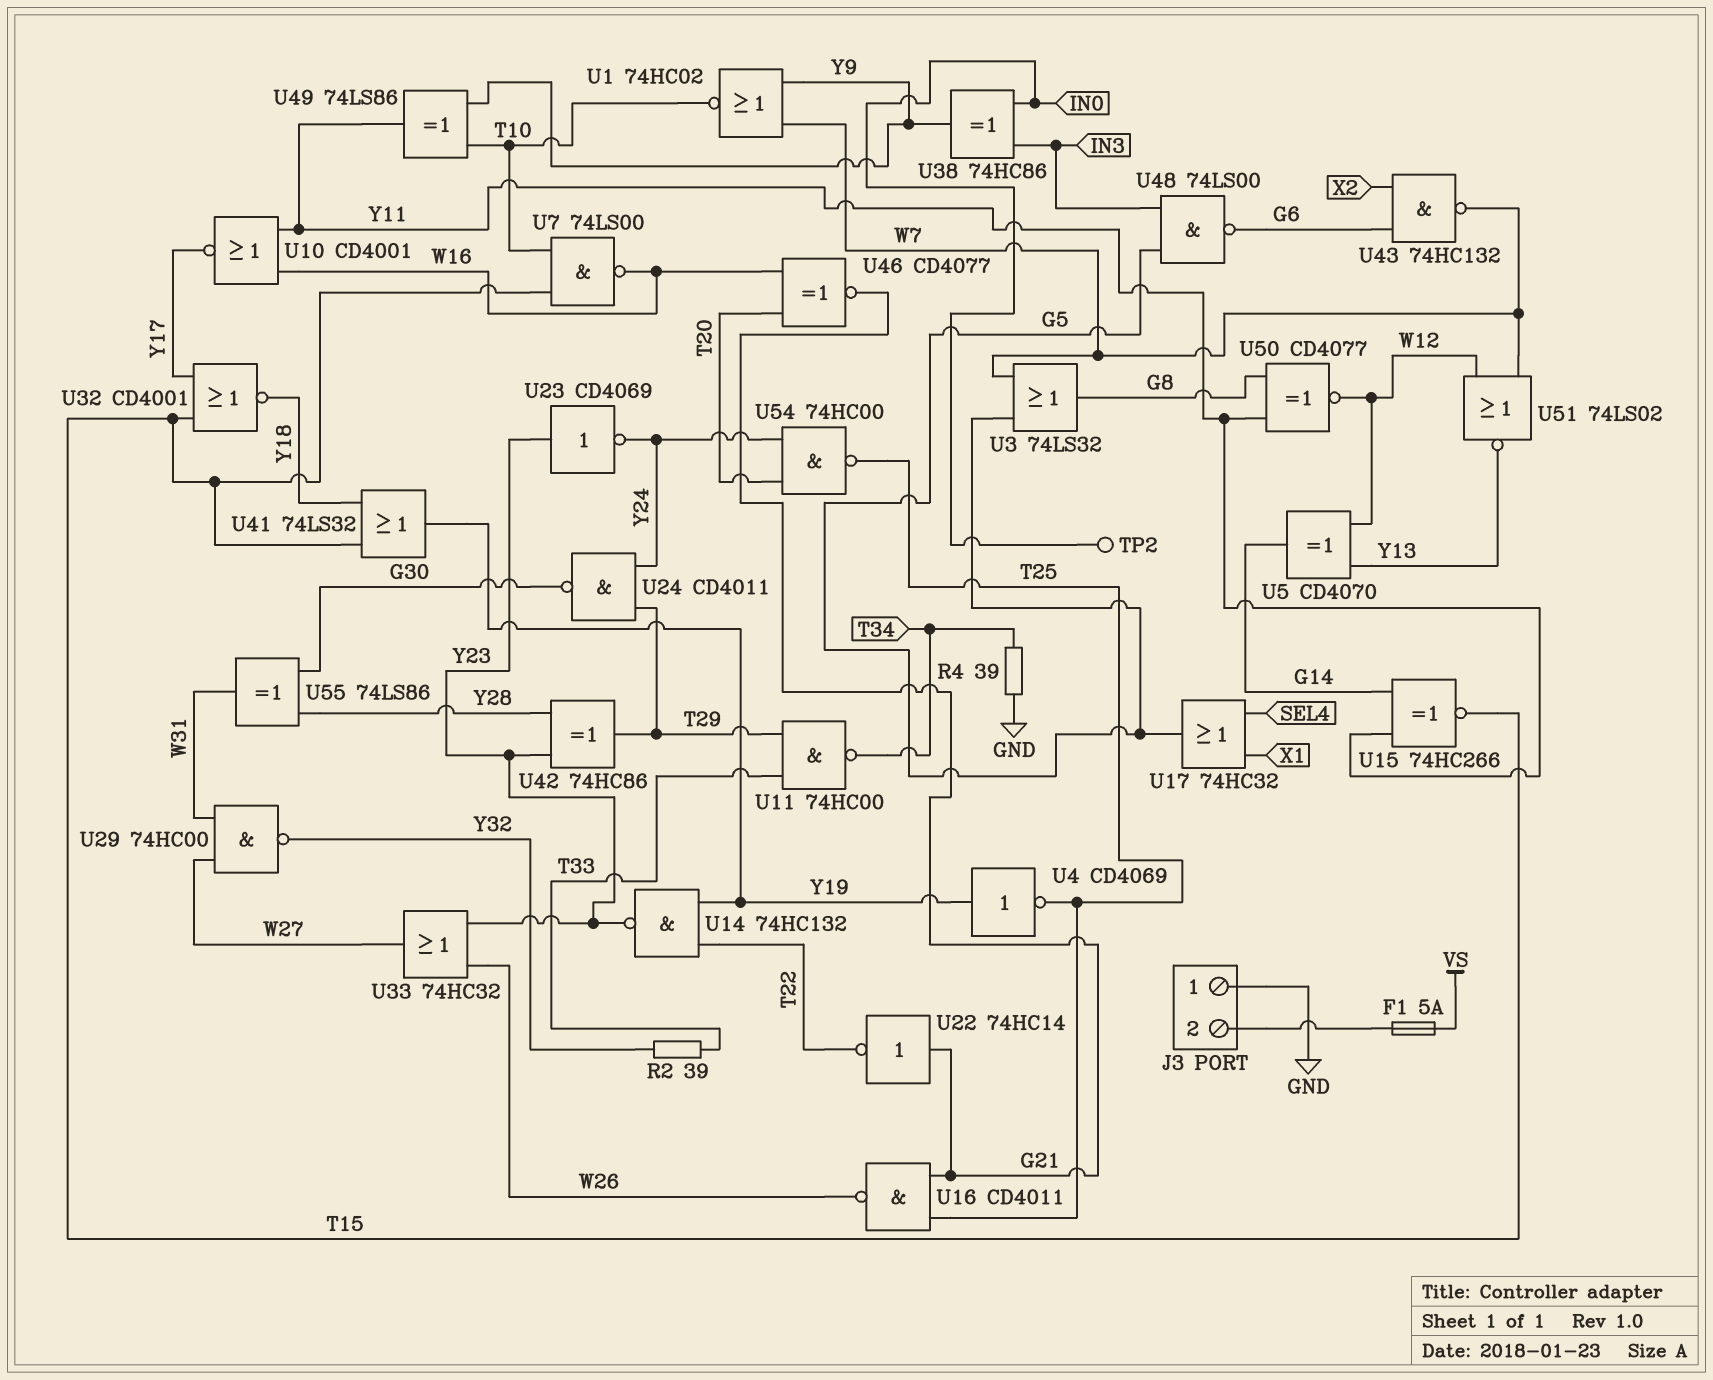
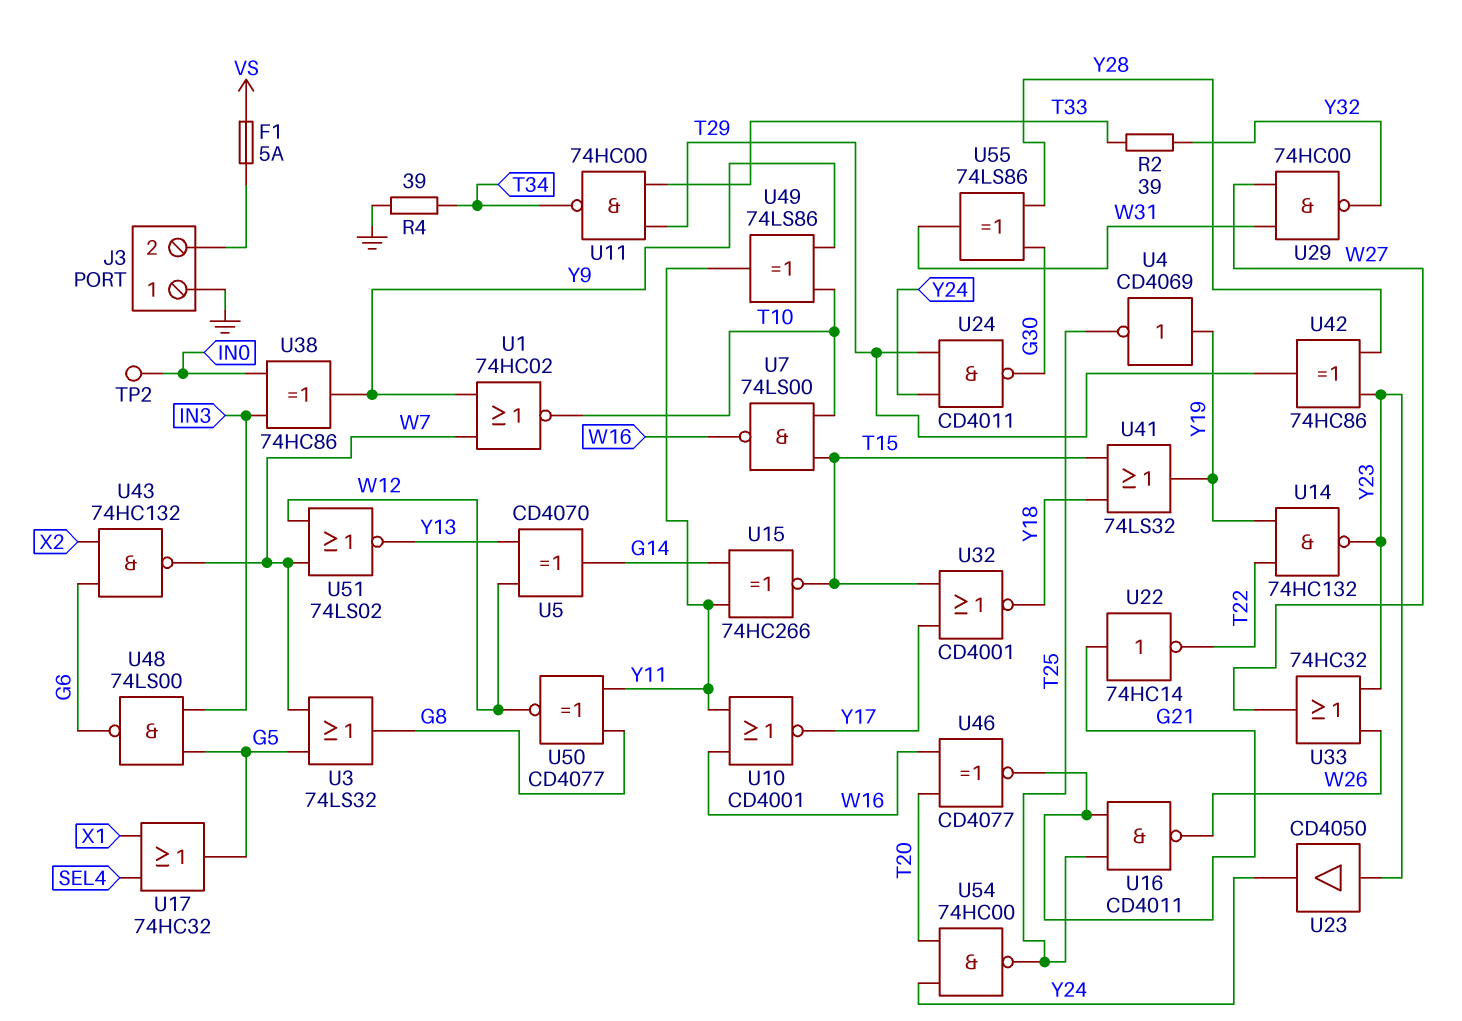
U23: NOT CD4069 (in Y23, out Y24) -> buffer CD4050 (in Y23, out Y24)

